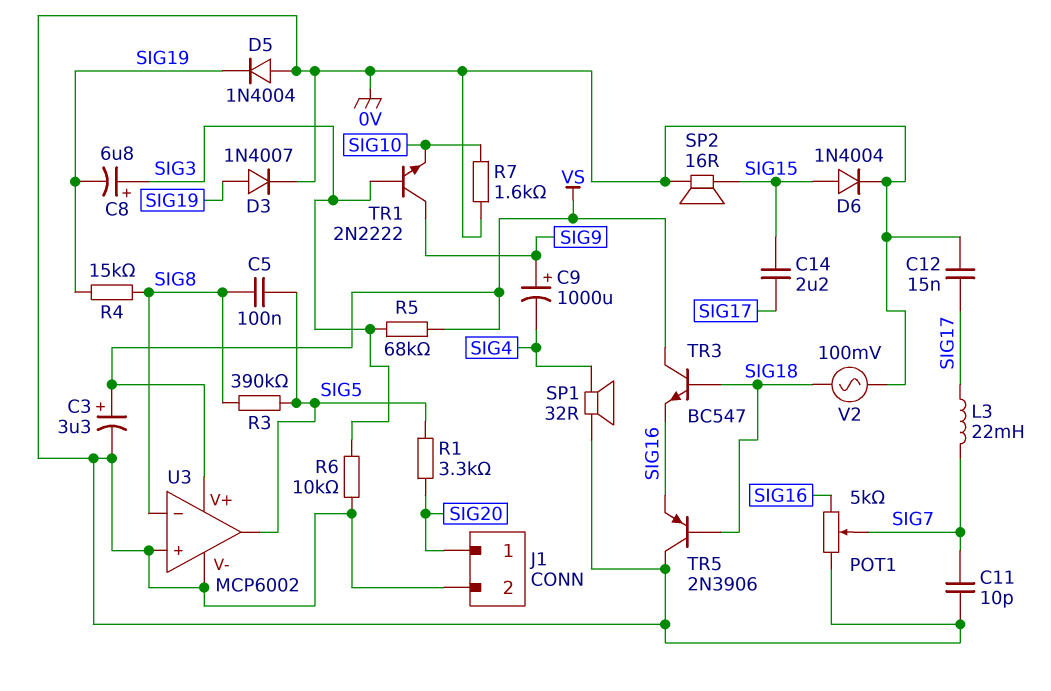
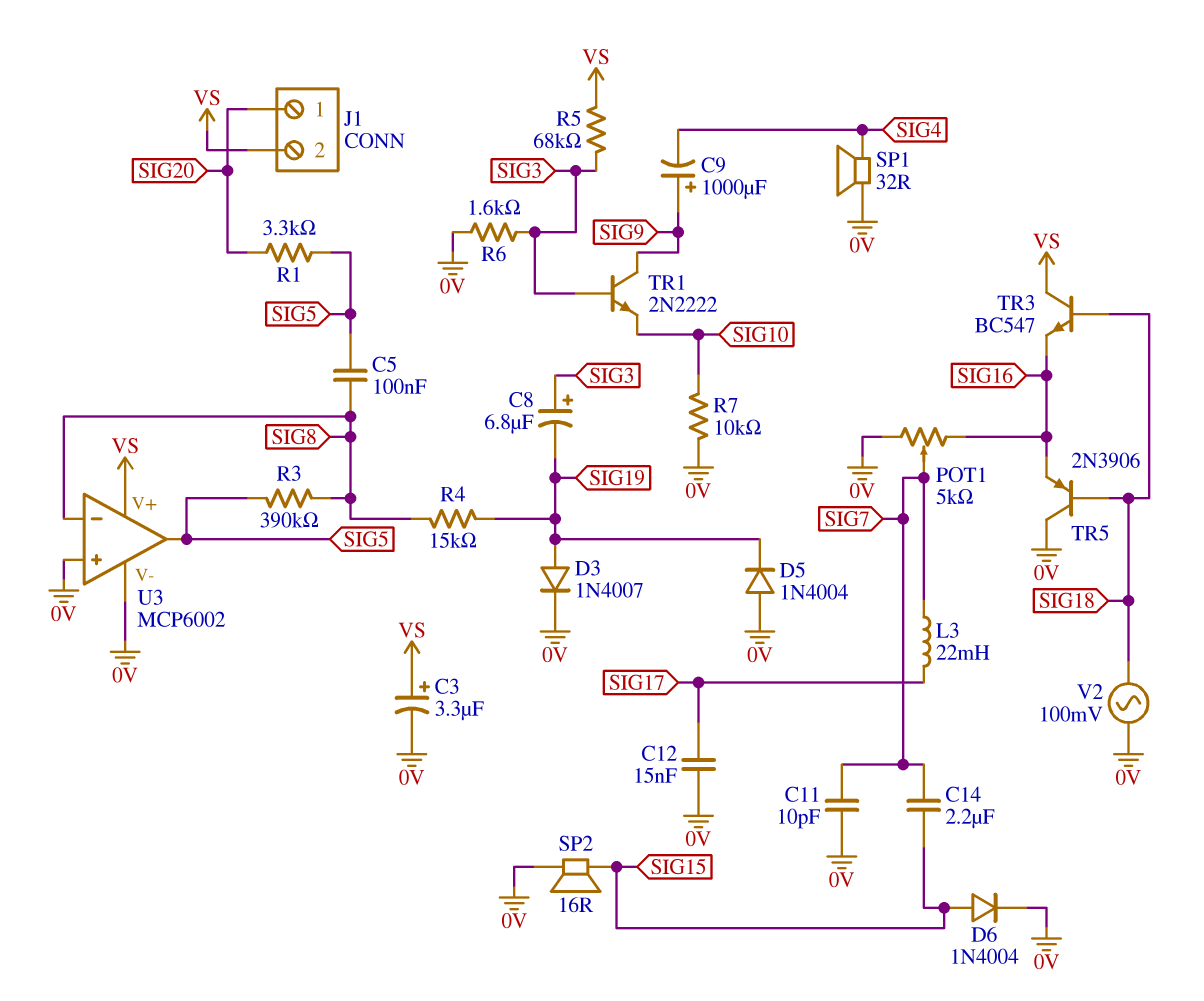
C14: 2.2uF (SIG15, SIG17) -> 2.2uF (SIG7, SIG15)
J1 pin 2: 0V -> VS
R6: 10k (0V, SIG3) -> 1.6k (0V, SIG3)
R7: 1.6k (0V, SIG10) -> 10k (0V, SIG10)

